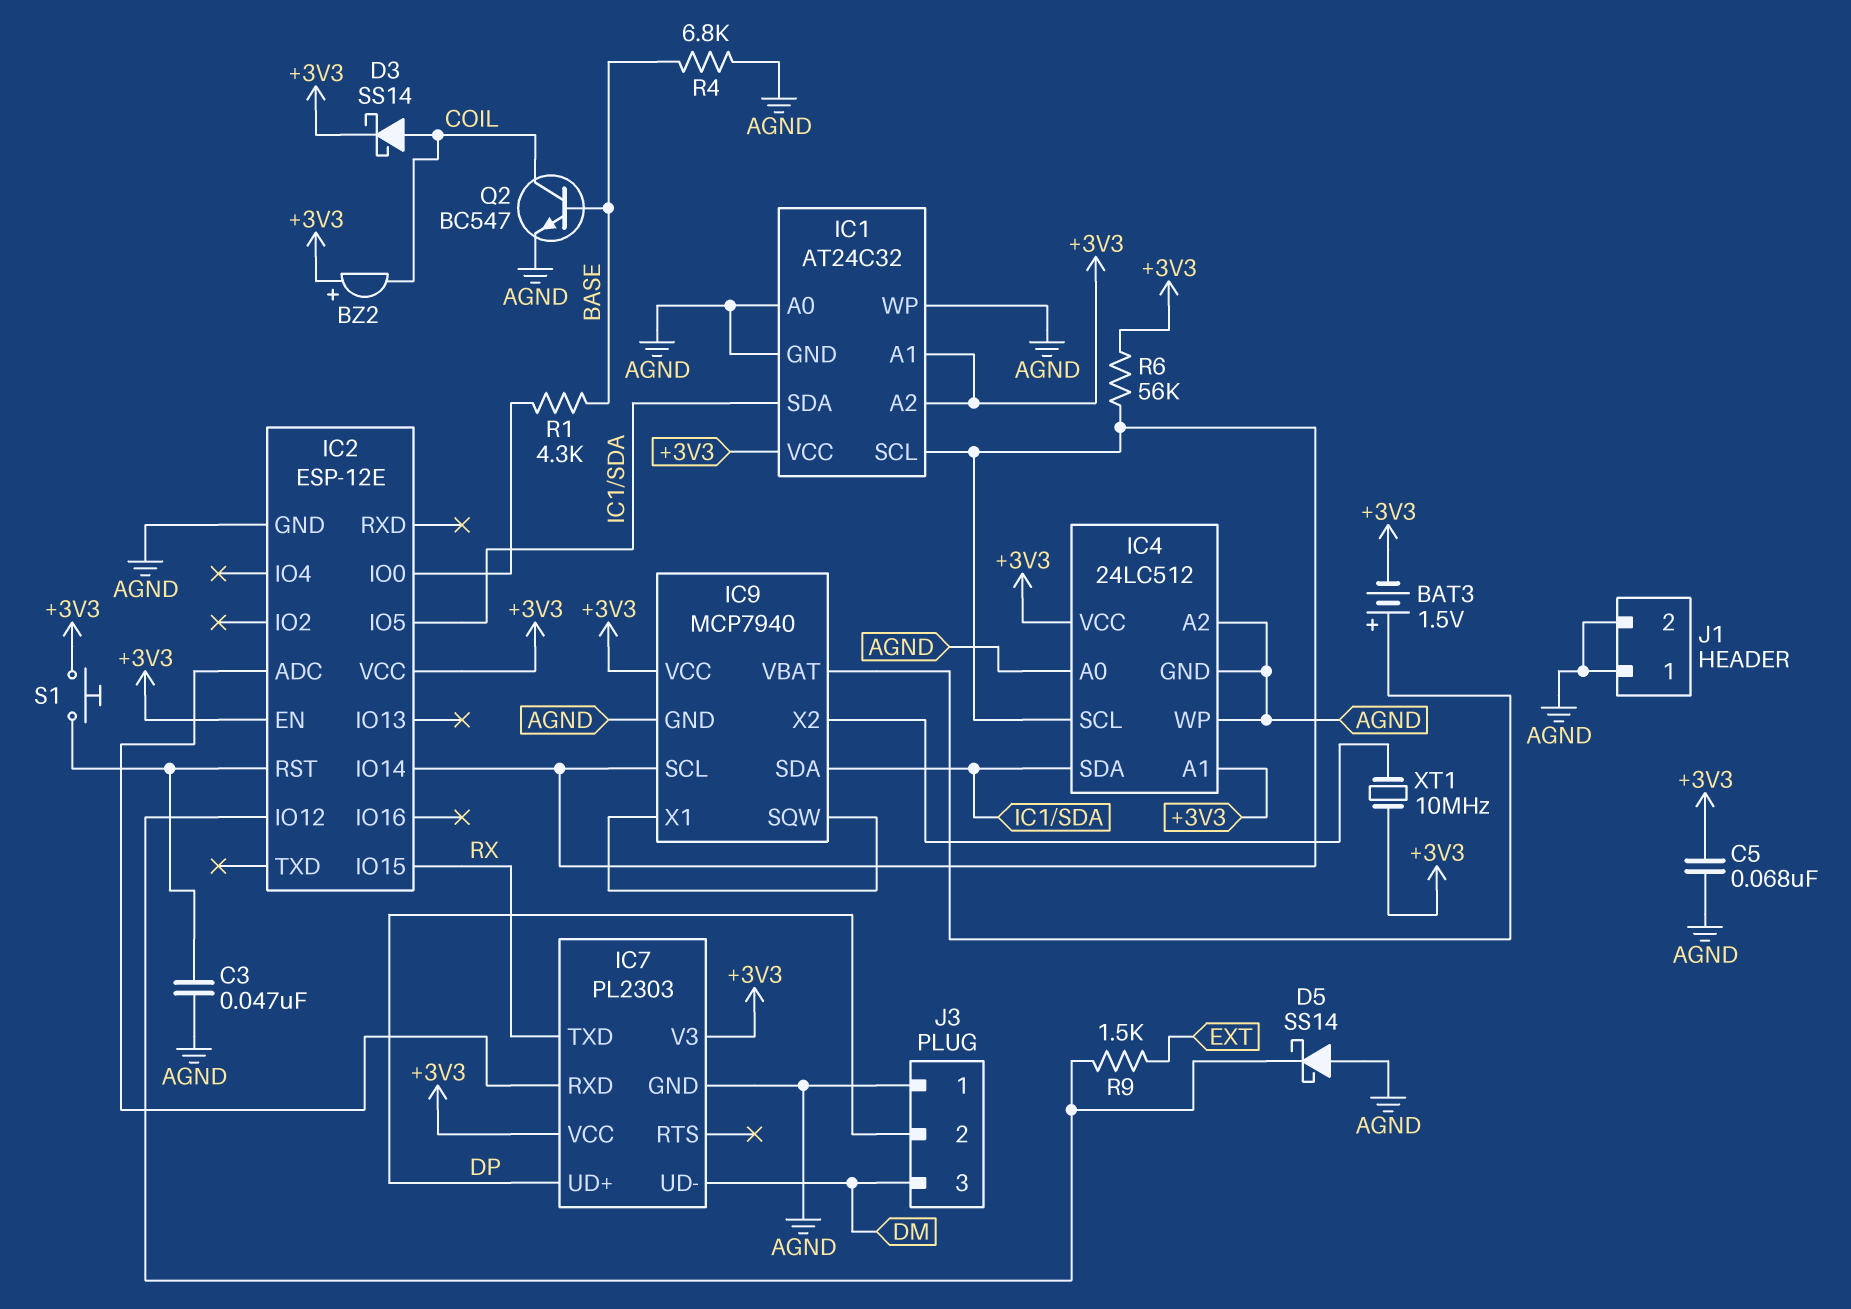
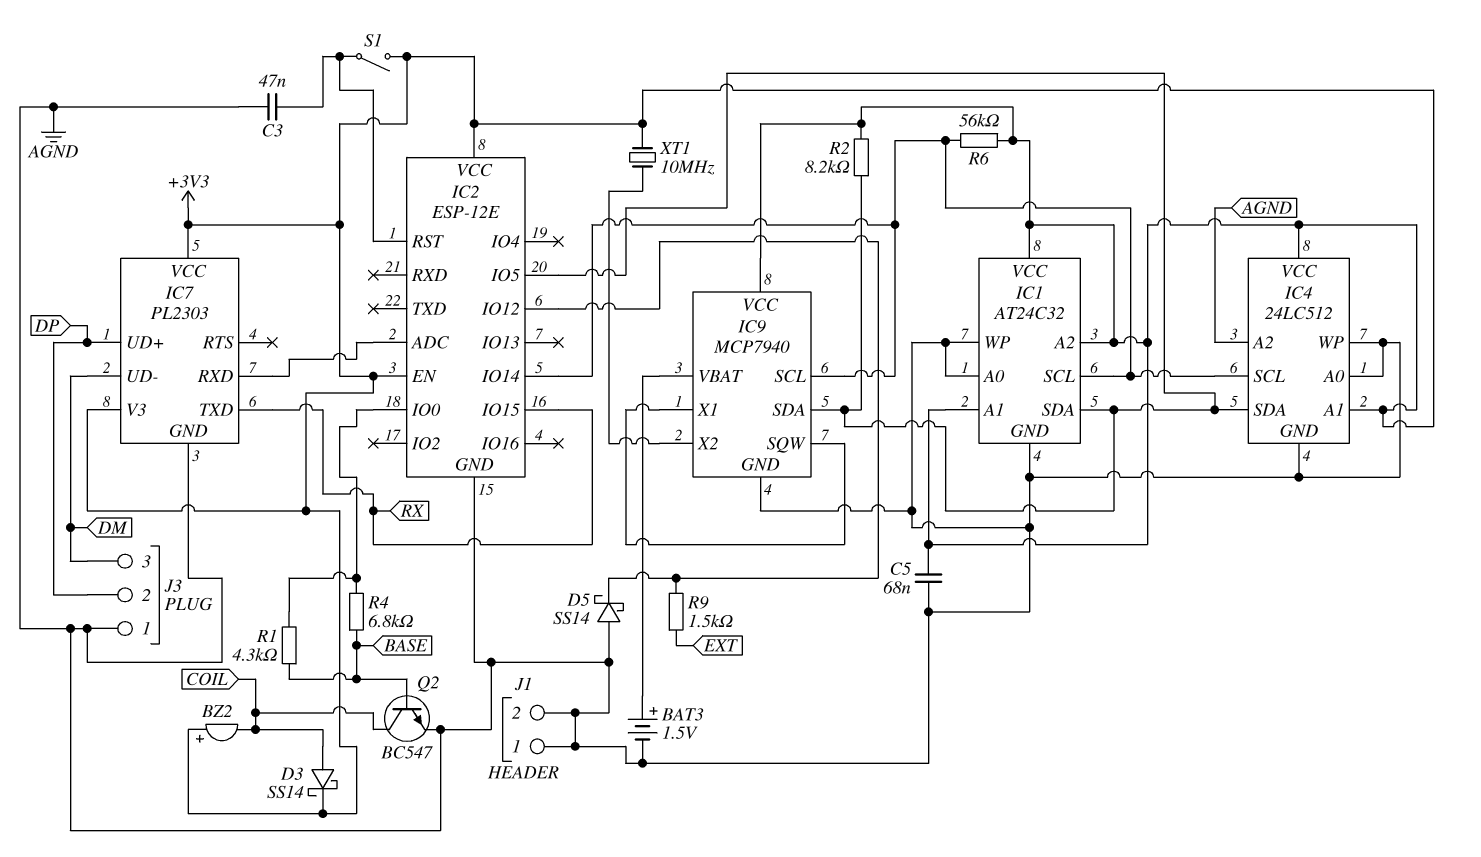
BAT3: 1.5V (plus IC9/VBAT, minus +3V3) -> 1.5V (plus IC9/VBAT, minus AGND)
R2: none -> 8.2k (+3V3, IC1/SDA)
R4: 6.8k (AGND, BASE) -> 6.8k (BASE, IC2/IO0)
S1: button (+3V3, IC2/RST) -> switch (+3V3, IC2/RST)

